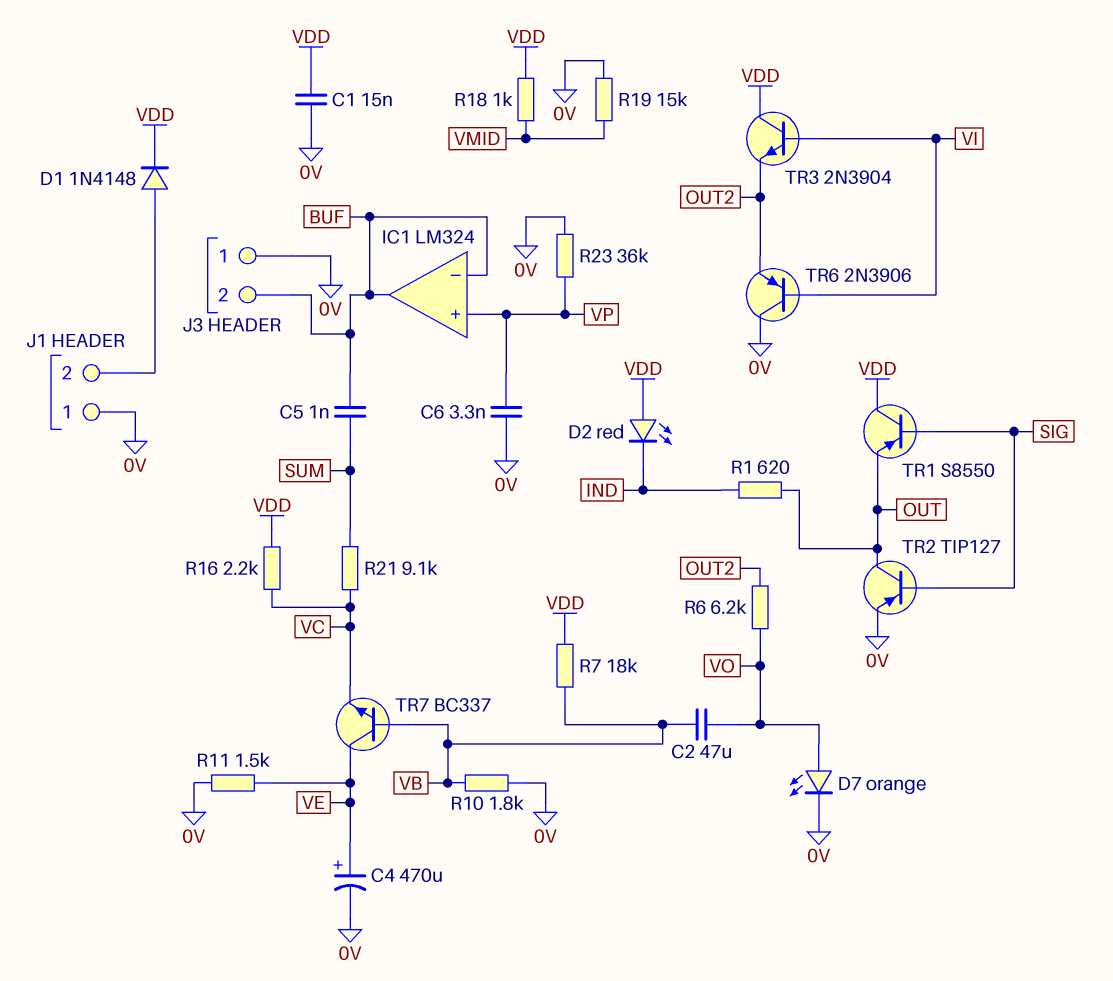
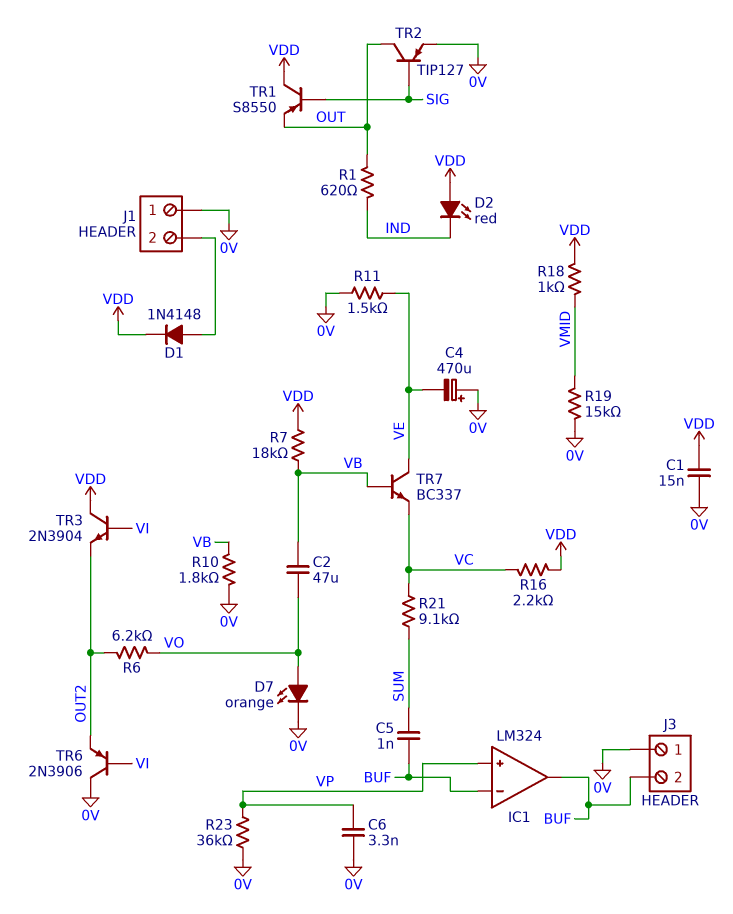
C4: 470uF (plus VE, minus 0V) -> 470uF (plus 0V, minus VE)

